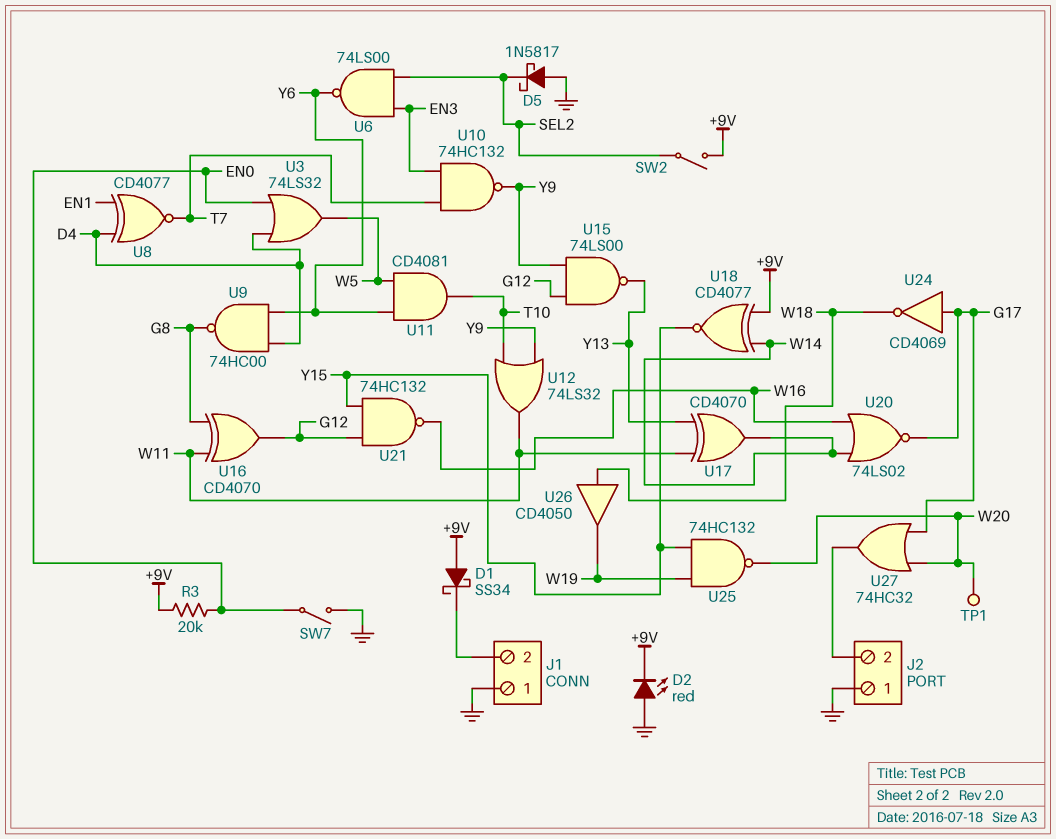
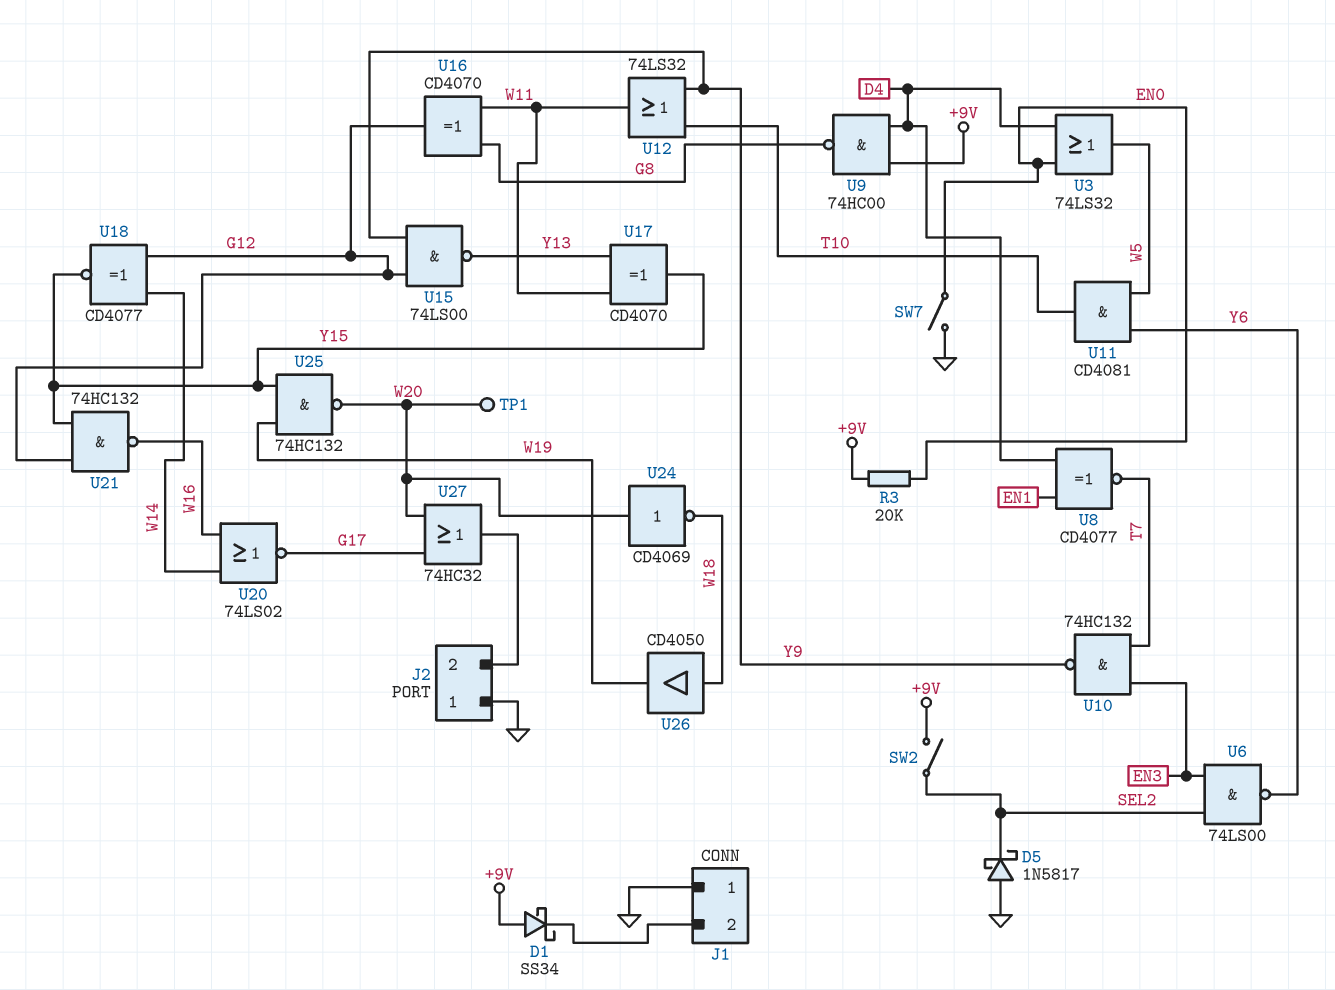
D2: LED red (A GND, K +9V) -> none
U9: NAND 74HC00 (in D4, in Y6, out G8) -> NAND 74HC00 (in +9V, in D4, out G8)
U17: XOR CD4070 (in W11, in Y13, out W14) -> XOR CD4070 (in W11, in Y13, out Y15)
U18: XNOR CD4077 (in +9V, in W14, out Y15) -> XNOR CD4077 (in G12, in W14, out Y15)
U24: NOT CD4069 (in G17, out W18) -> NOT CD4069 (in W20, out W18)

